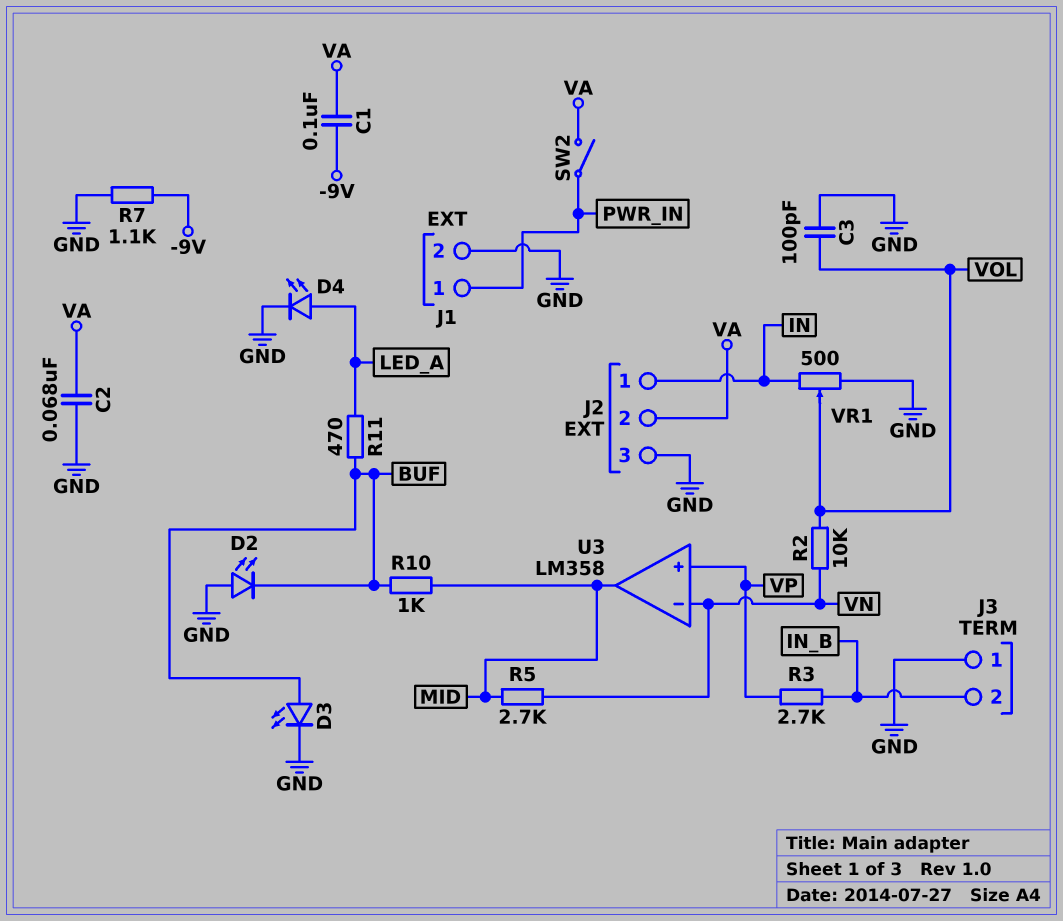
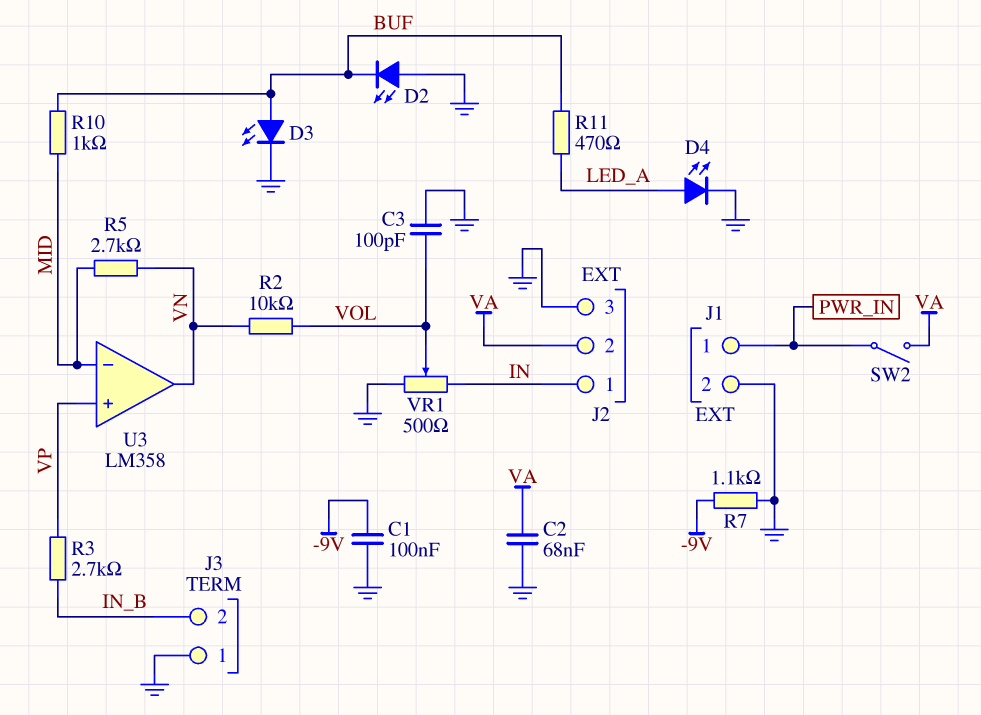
C1: 100nF (-9V, VA) -> 100nF (-9V, GND)
U3 pin in-: VN -> MID
U3 pin out: MID -> VN

